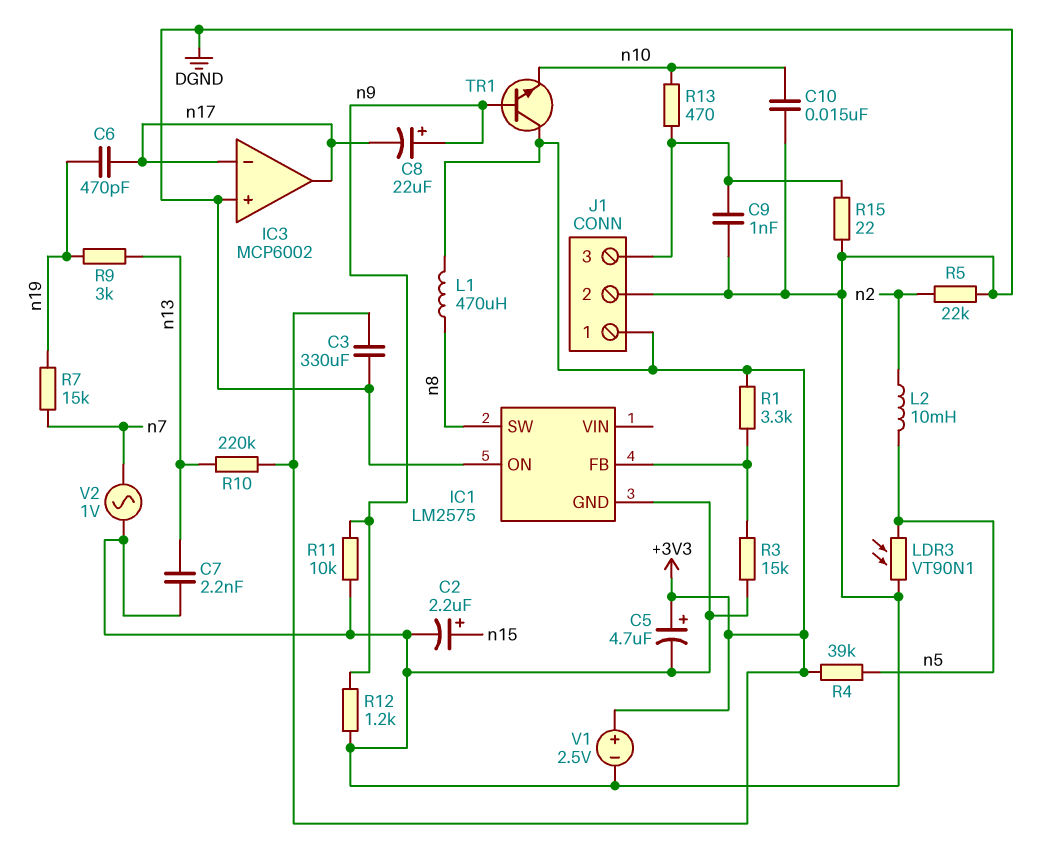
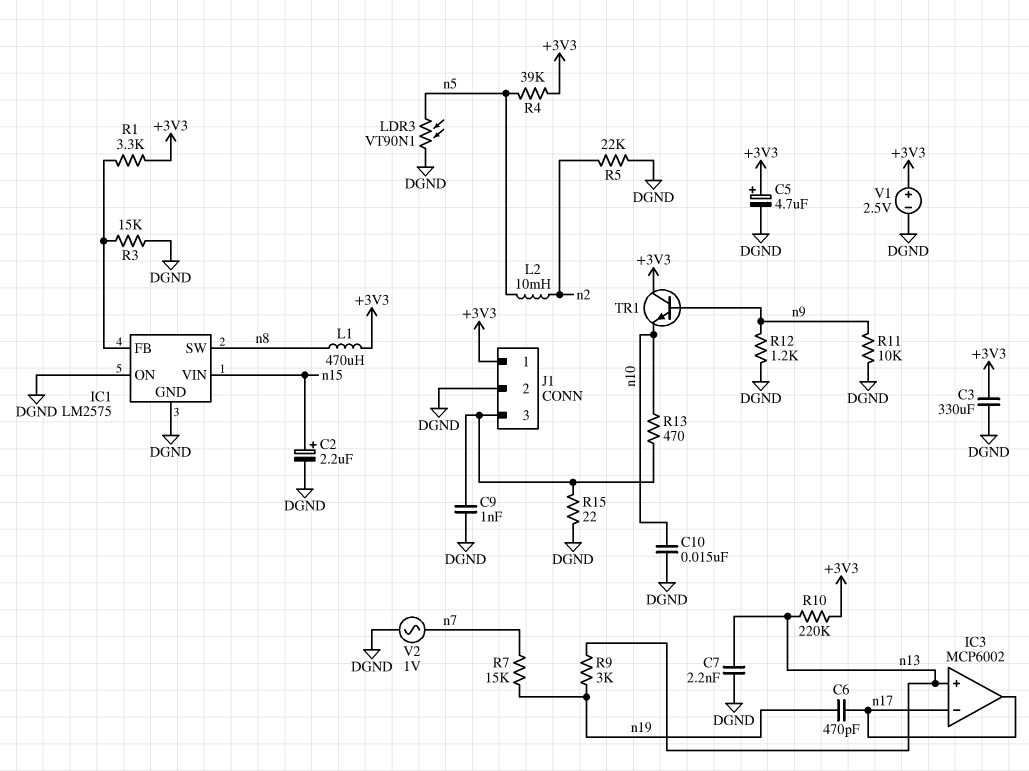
C8: 22uF (plus n9, minus n17) -> none
IC1 pin VIN: none -> n15
IC3 pin in+: DGND -> n13

